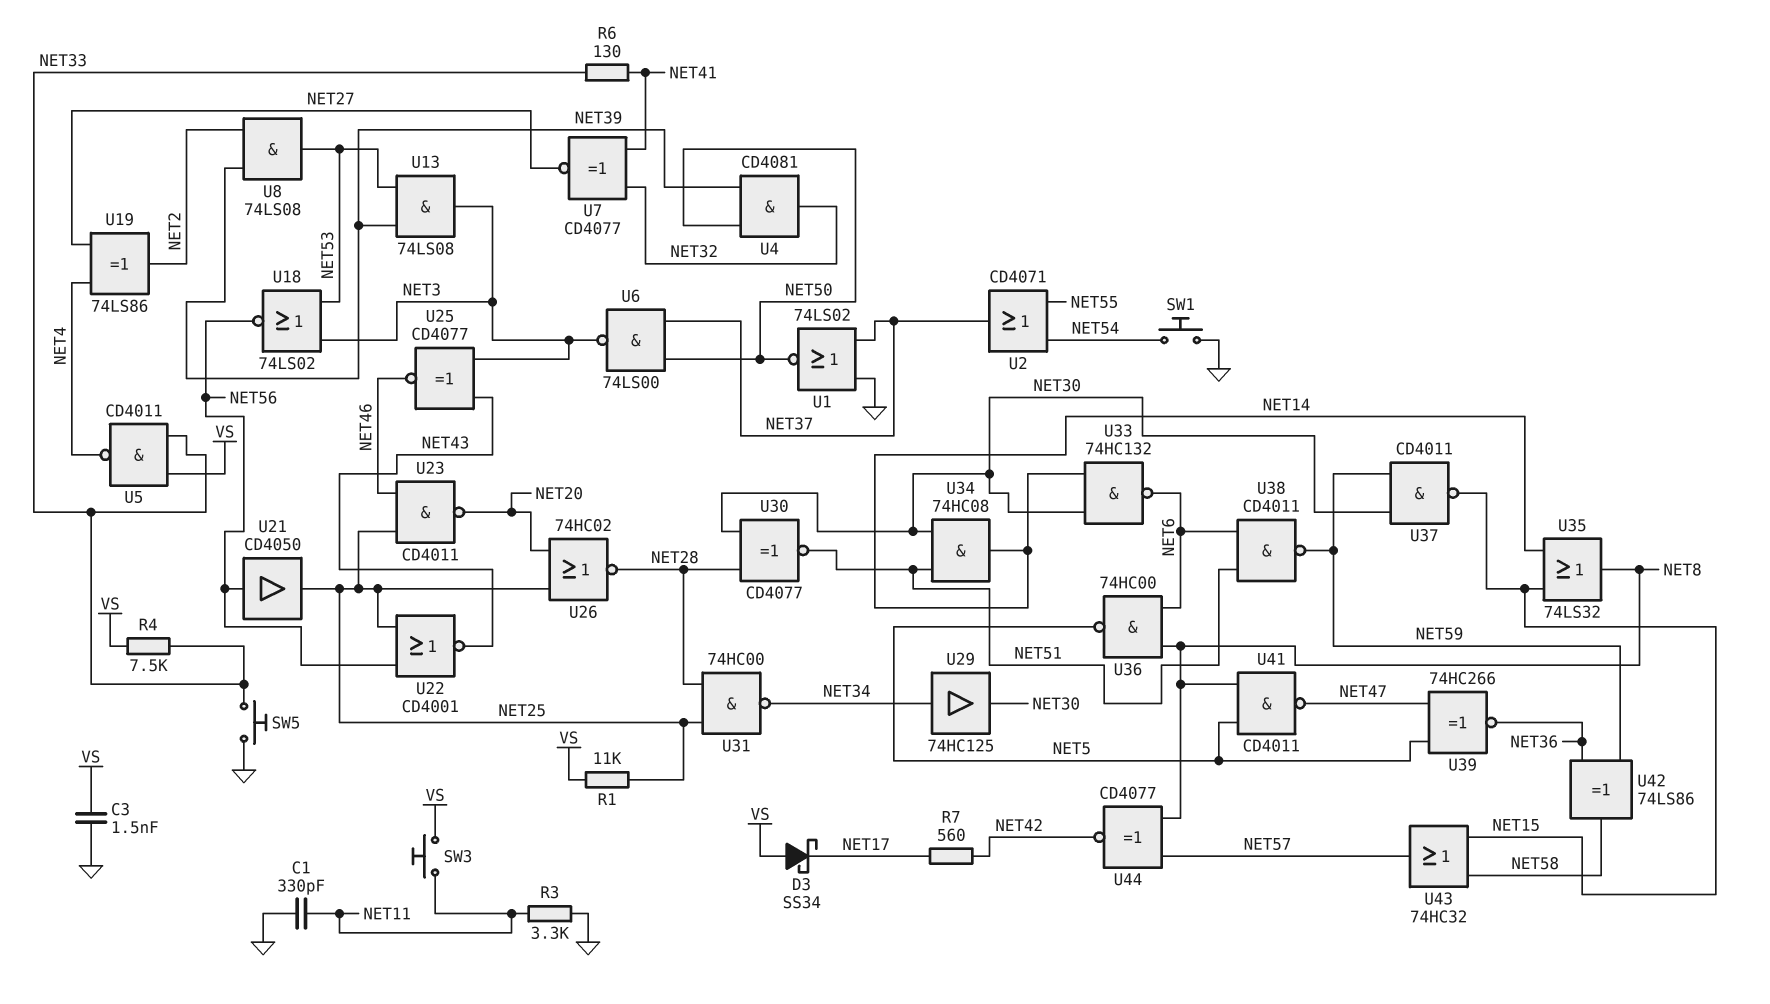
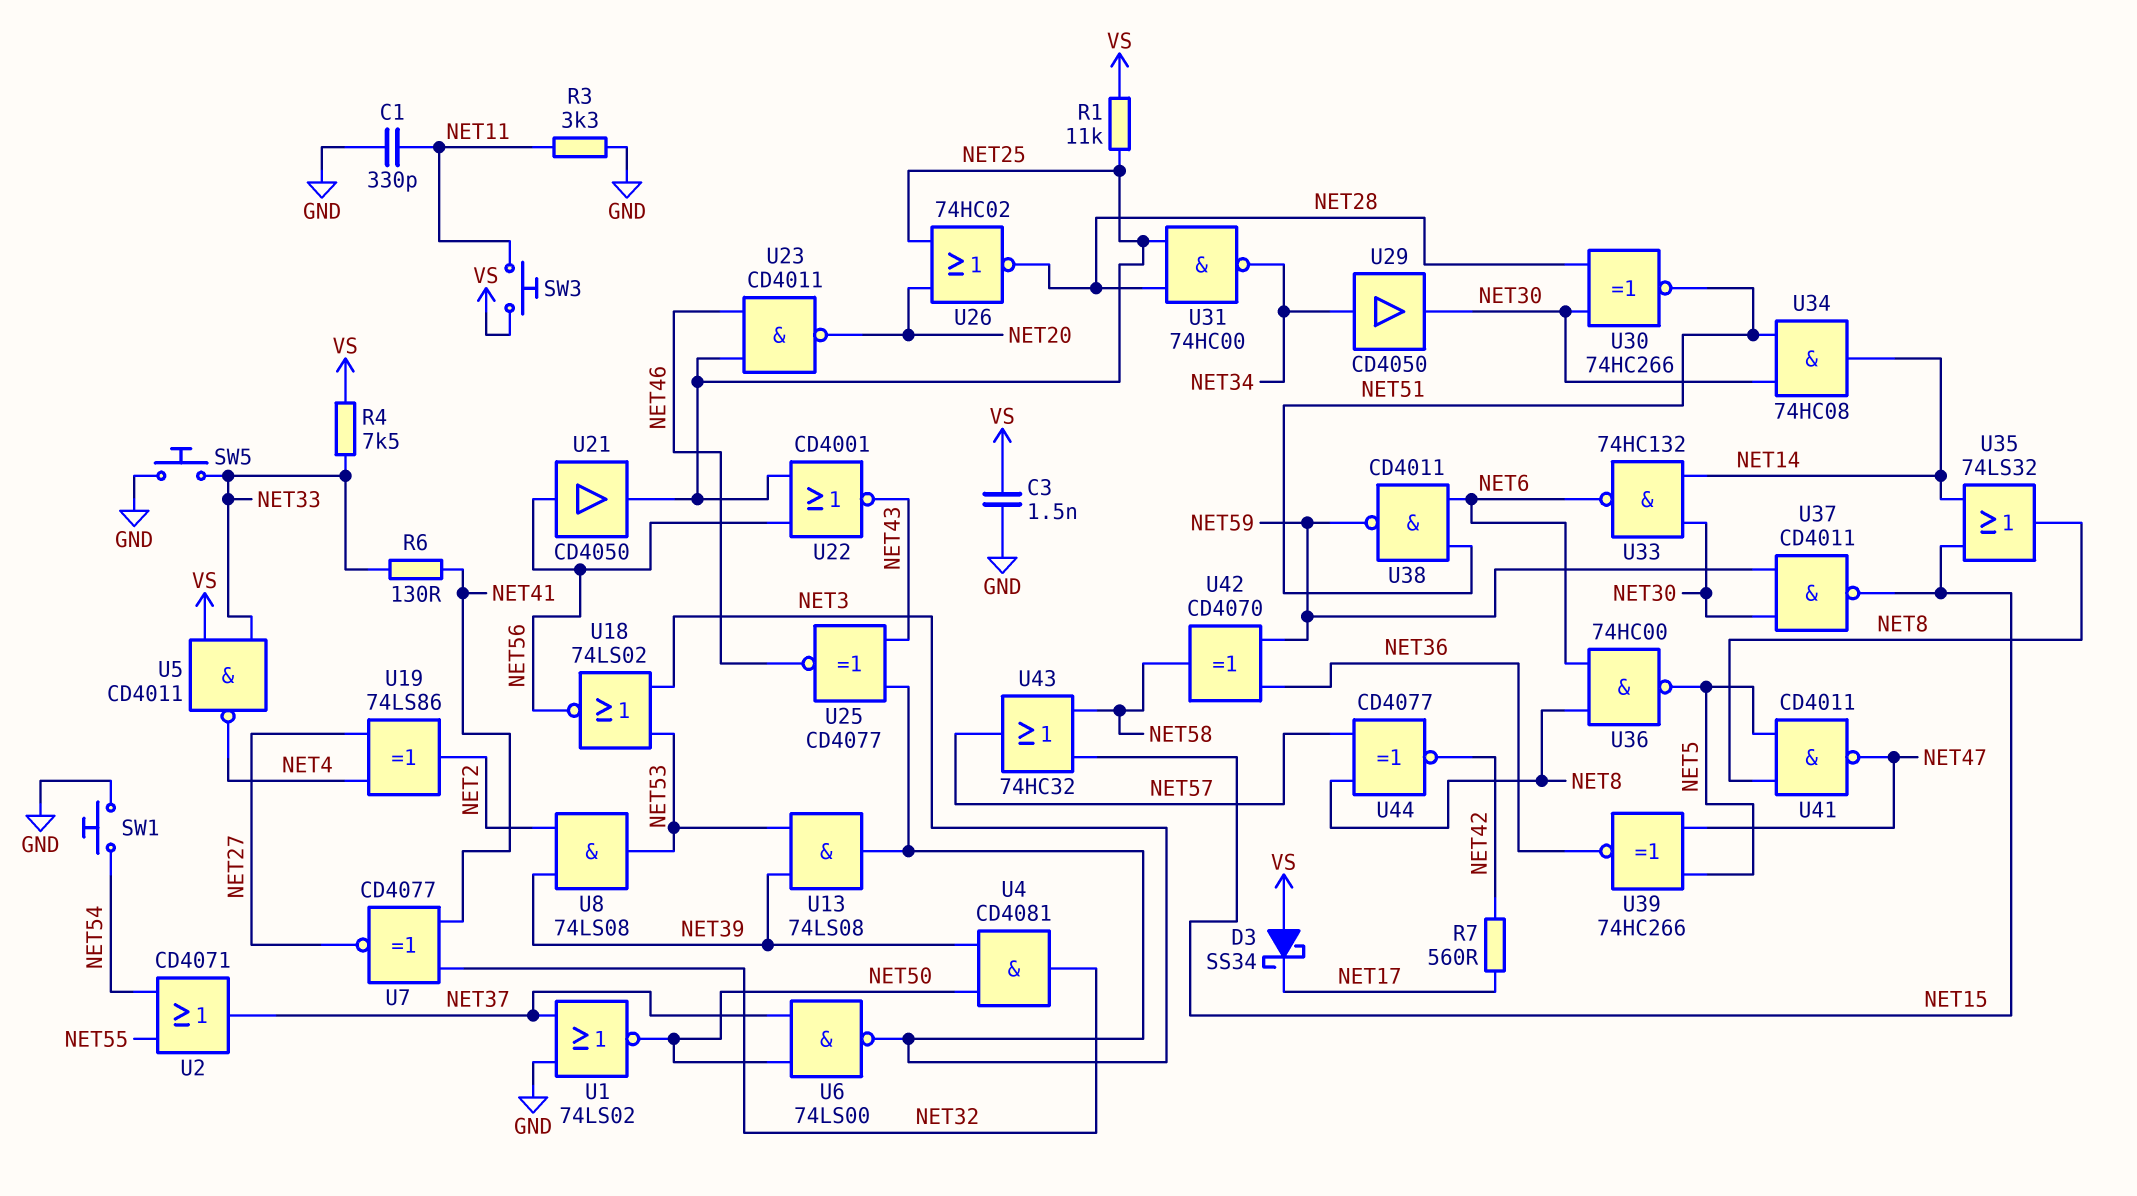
U29: buffer 74HC125 (in NET34, out NET30) -> buffer CD4050 (in NET34, out NET30)
U30: XNOR CD4077 (in NET28, in NET30, out NET51) -> XNOR 74HC266 (in NET28, in NET30, out NET51)
U42: XOR 74LS86 (in NET36, in NET59, out NET58) -> XOR CD4070 (in NET36, in NET59, out NET58)

